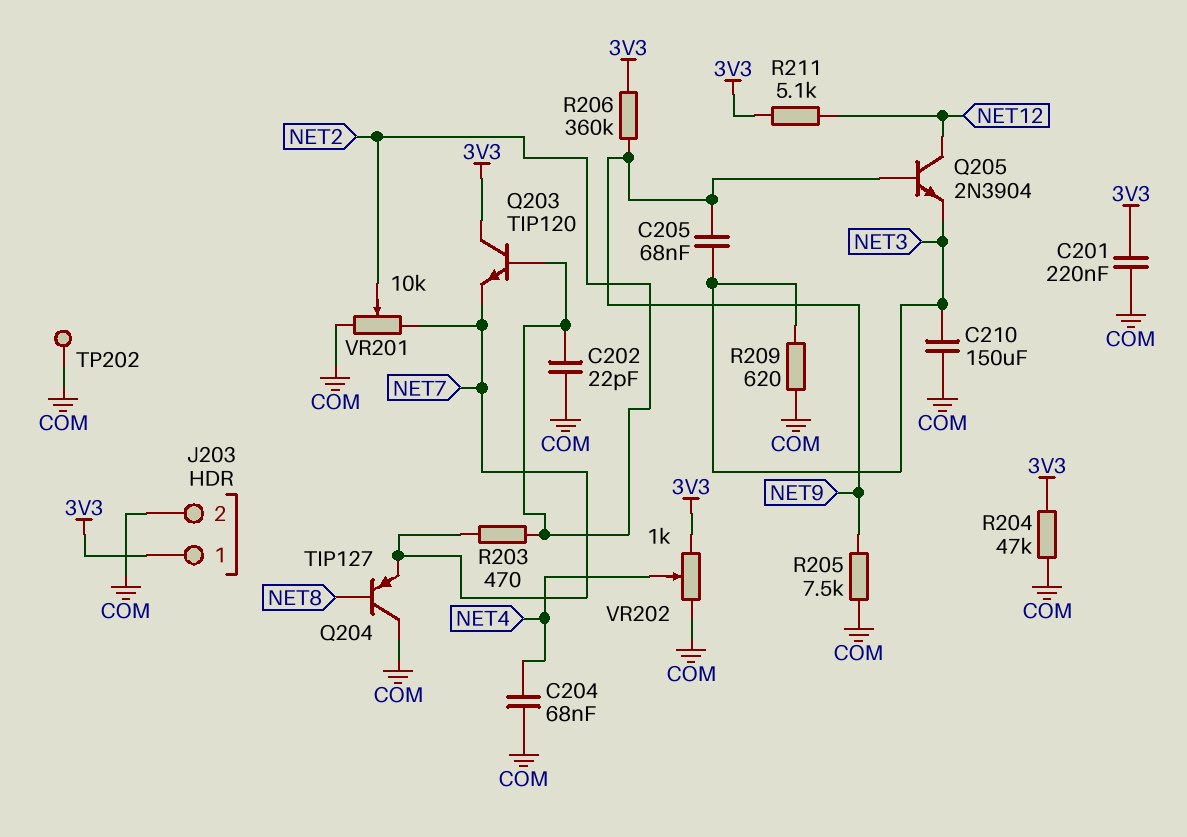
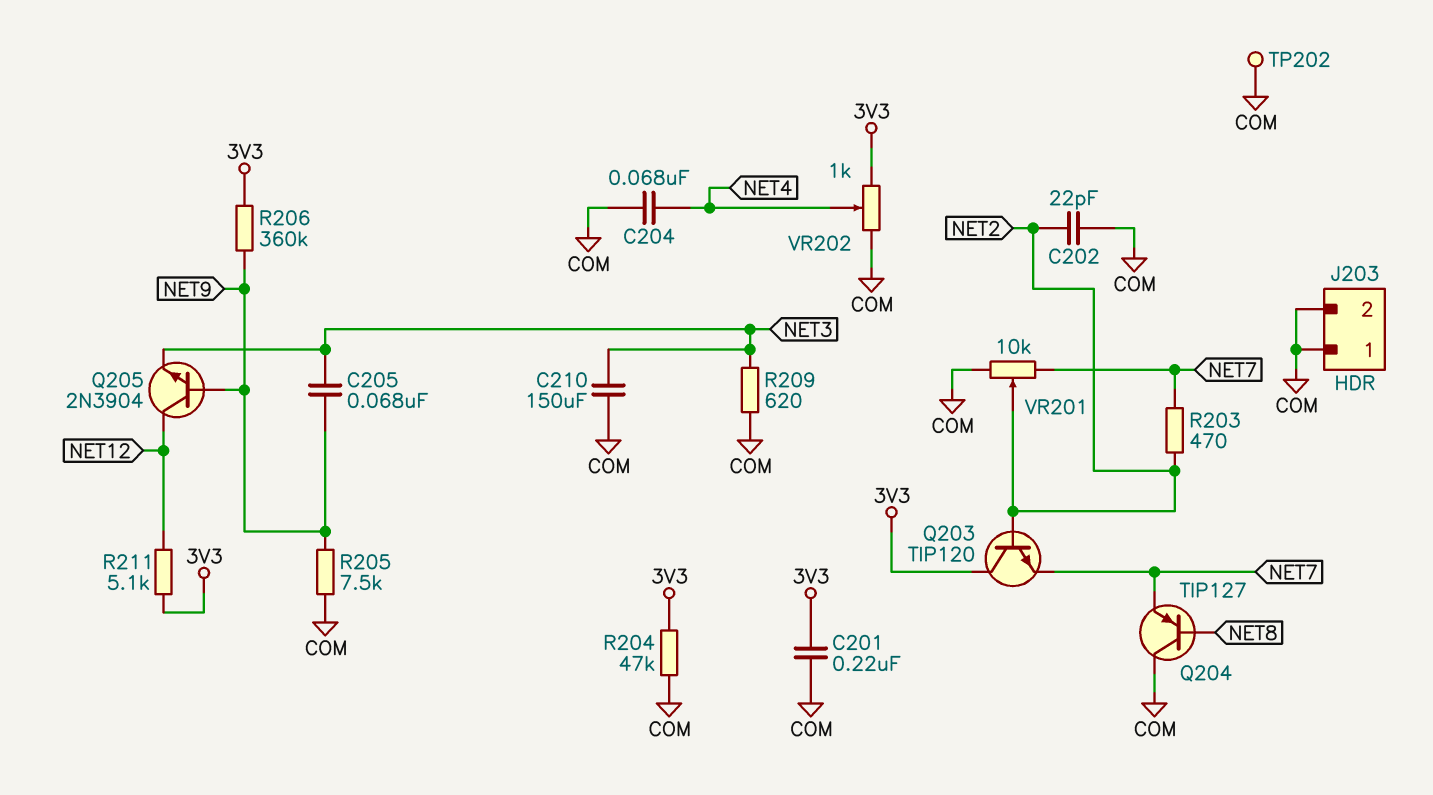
J203 pin 1: 3V3 -> COM

